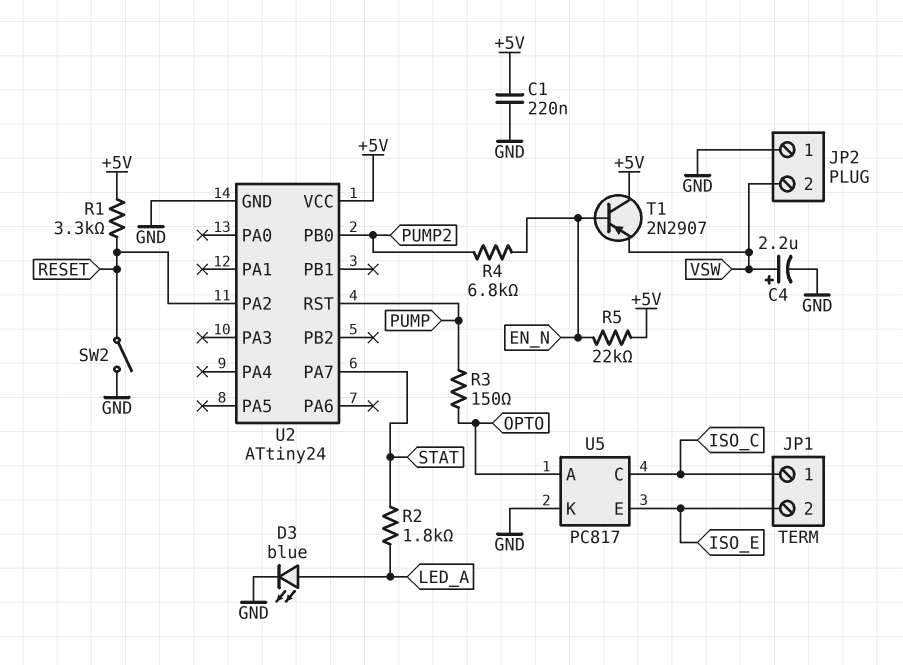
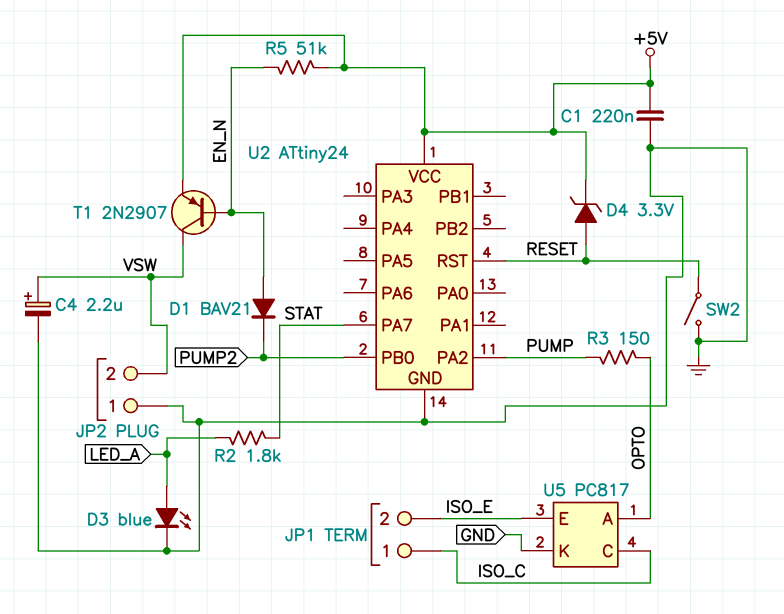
D1: none -> diode BAV21 (A EN_N, K PUMP2)
D4: none -> zener 3.3V (A RESET, K +5V)
R1: 3.3k (+5V, RESET) -> none
R4: 6.8k (EN_N, PUMP2) -> none
R5: 22k (+5V, EN_N) -> 51k (+5V, EN_N)
T1: PNP 2N2907 (B EN_N, C +5V, E VSW) -> PNP 2N2907 (B EN_N, C VSW, E +5V)
U2 pin PA2: RESET -> PUMP
U2 pin RST: PUMP -> RESET

